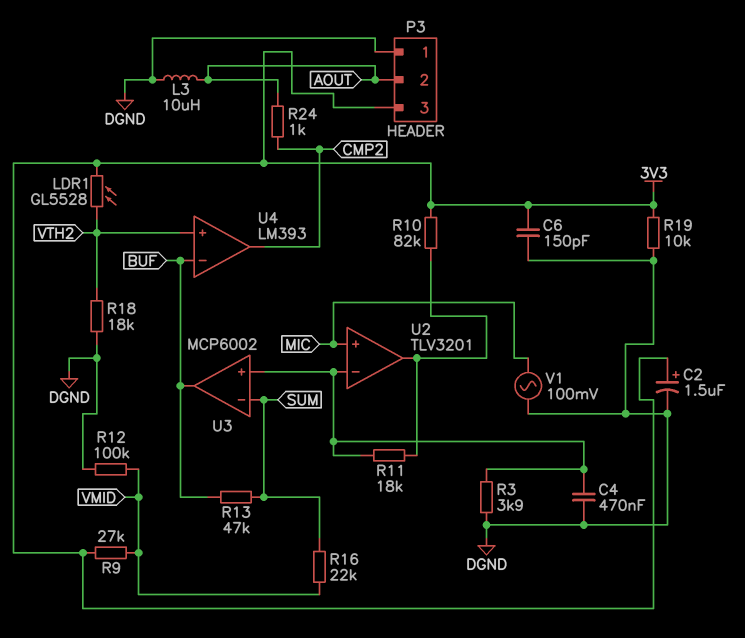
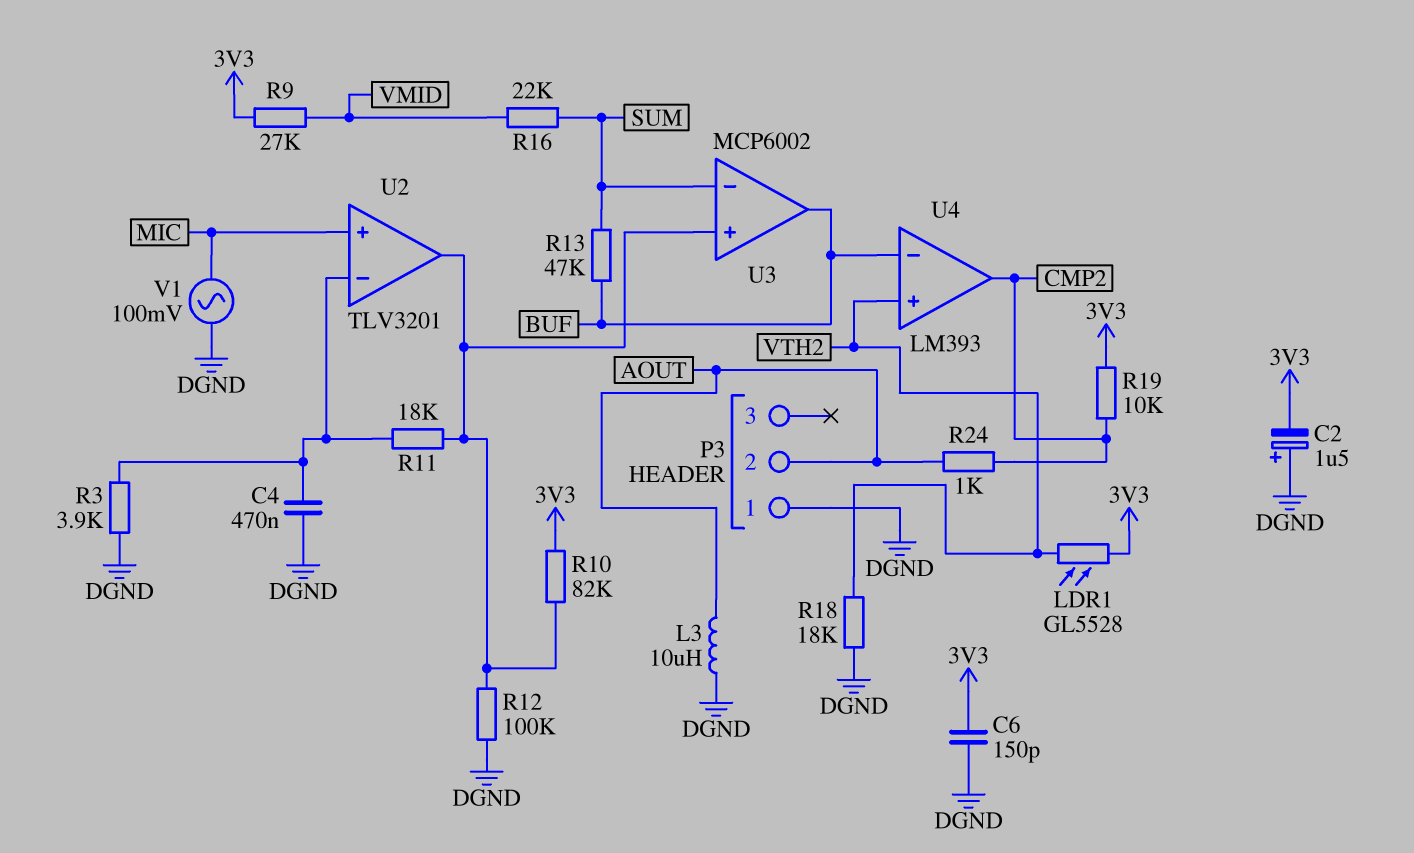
C2: 1.5uF (plus 3V3, minus DGND) -> 1.5uF (plus DGND, minus 3V3)
P3 pin 3: 3V3 -> none
R12: 100k (DGND, VMID) -> 100k (DGND, U2/out)
R19: 10k (3V3, DGND) -> 10k (3V3, CMP2)
U3 pin in+: U2/in- -> U2/out

